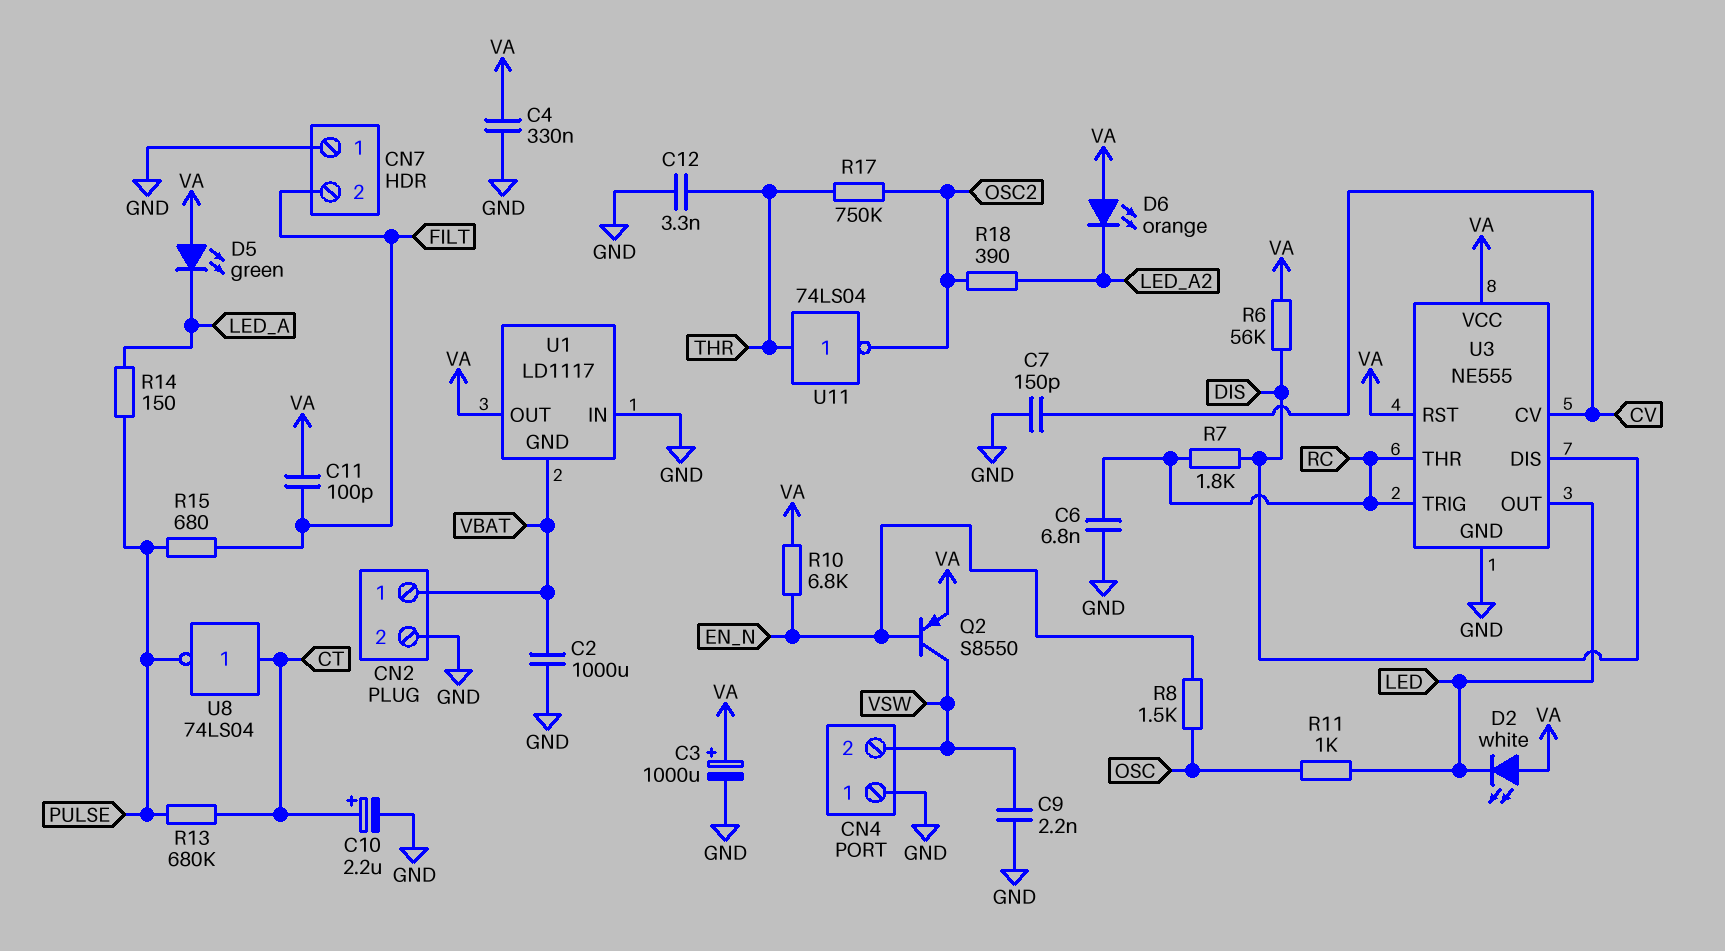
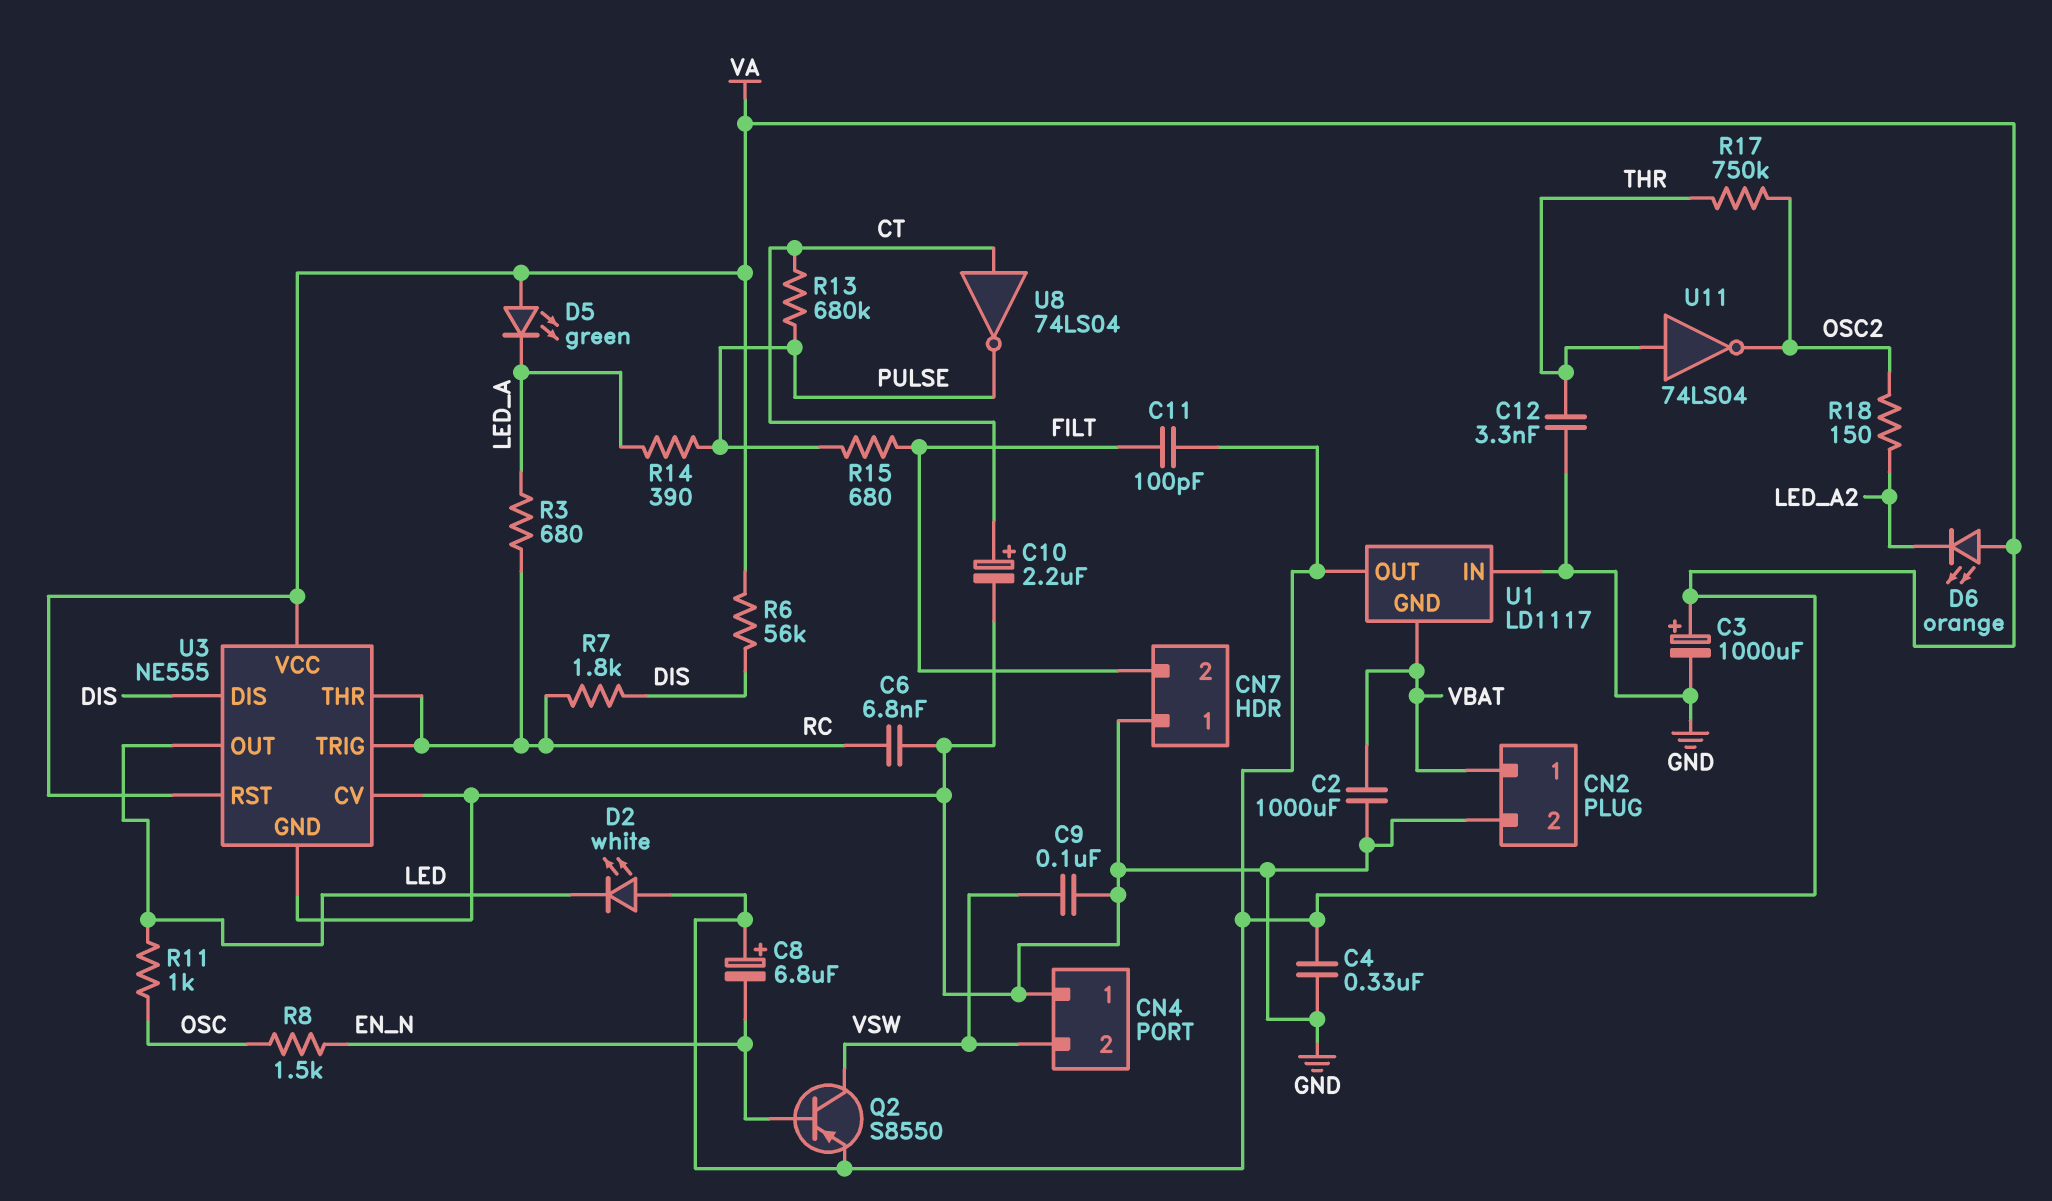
C7: 150pF (CV, GND) -> none
C8: none -> 6.8uF (plus VA, minus EN_N)
C9: 2.2nF (GND, VSW) -> 100nF (GND, VSW)
R3: none -> 680 (LED_A, RC)
R10: 6.8k (EN_N, VA) -> none
R14: 150 (LED_A, PULSE) -> 390 (LED_A, PULSE)
R18: 390 (LED_A2, OSC2) -> 150 (LED_A2, OSC2)
U3 pin CV: CV -> GND

